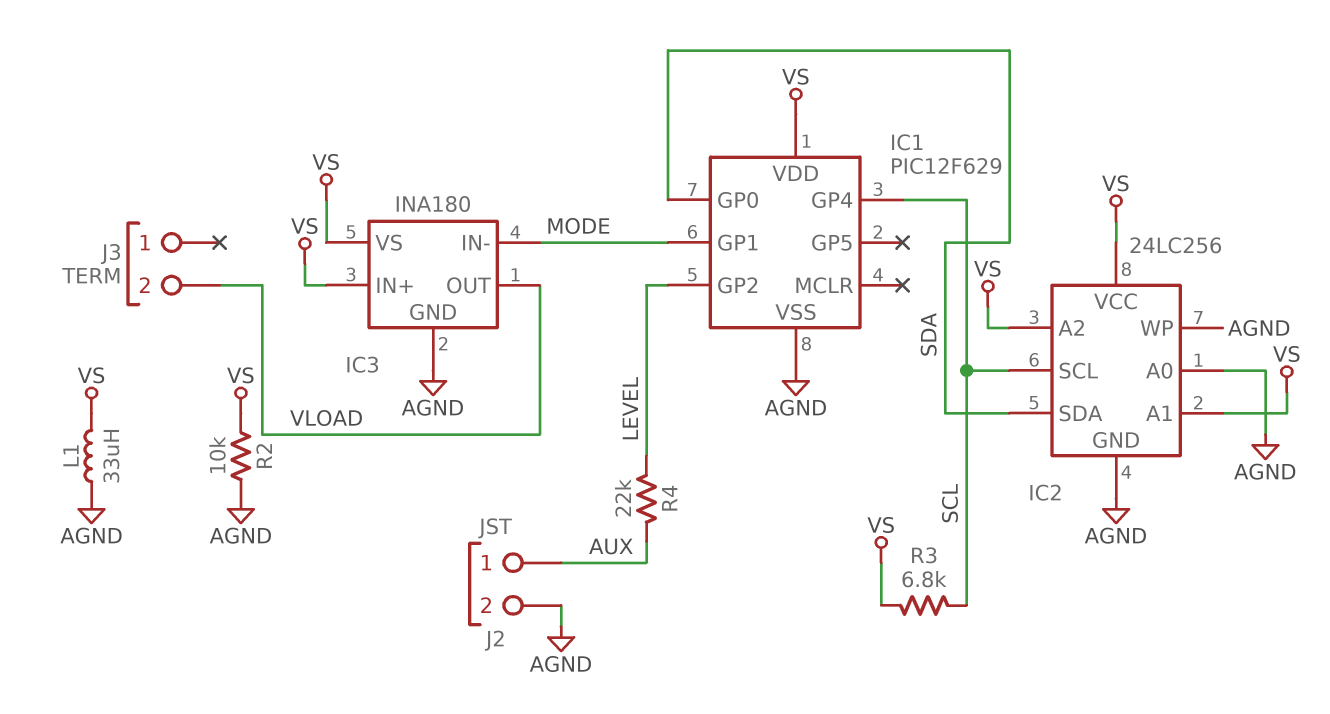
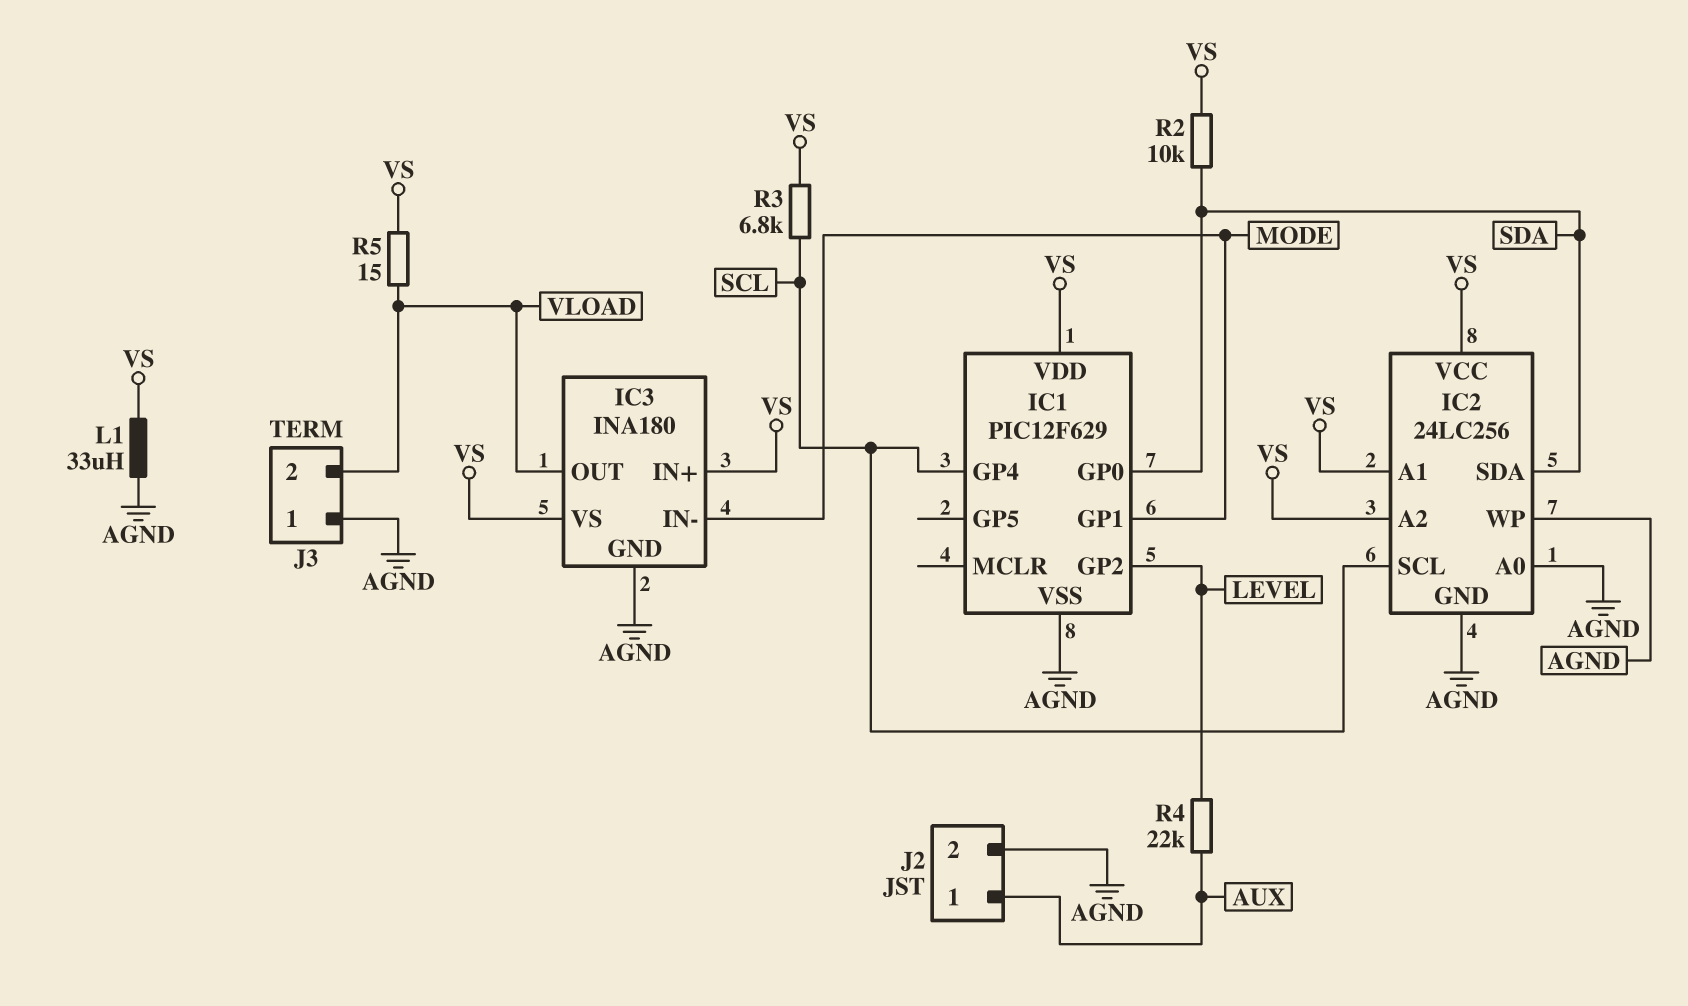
J3 pin 1: none -> AGND
R2: 10k (AGND, VS) -> 10k (SDA, VS)
R5: none -> 15 (VLOAD, VS)

